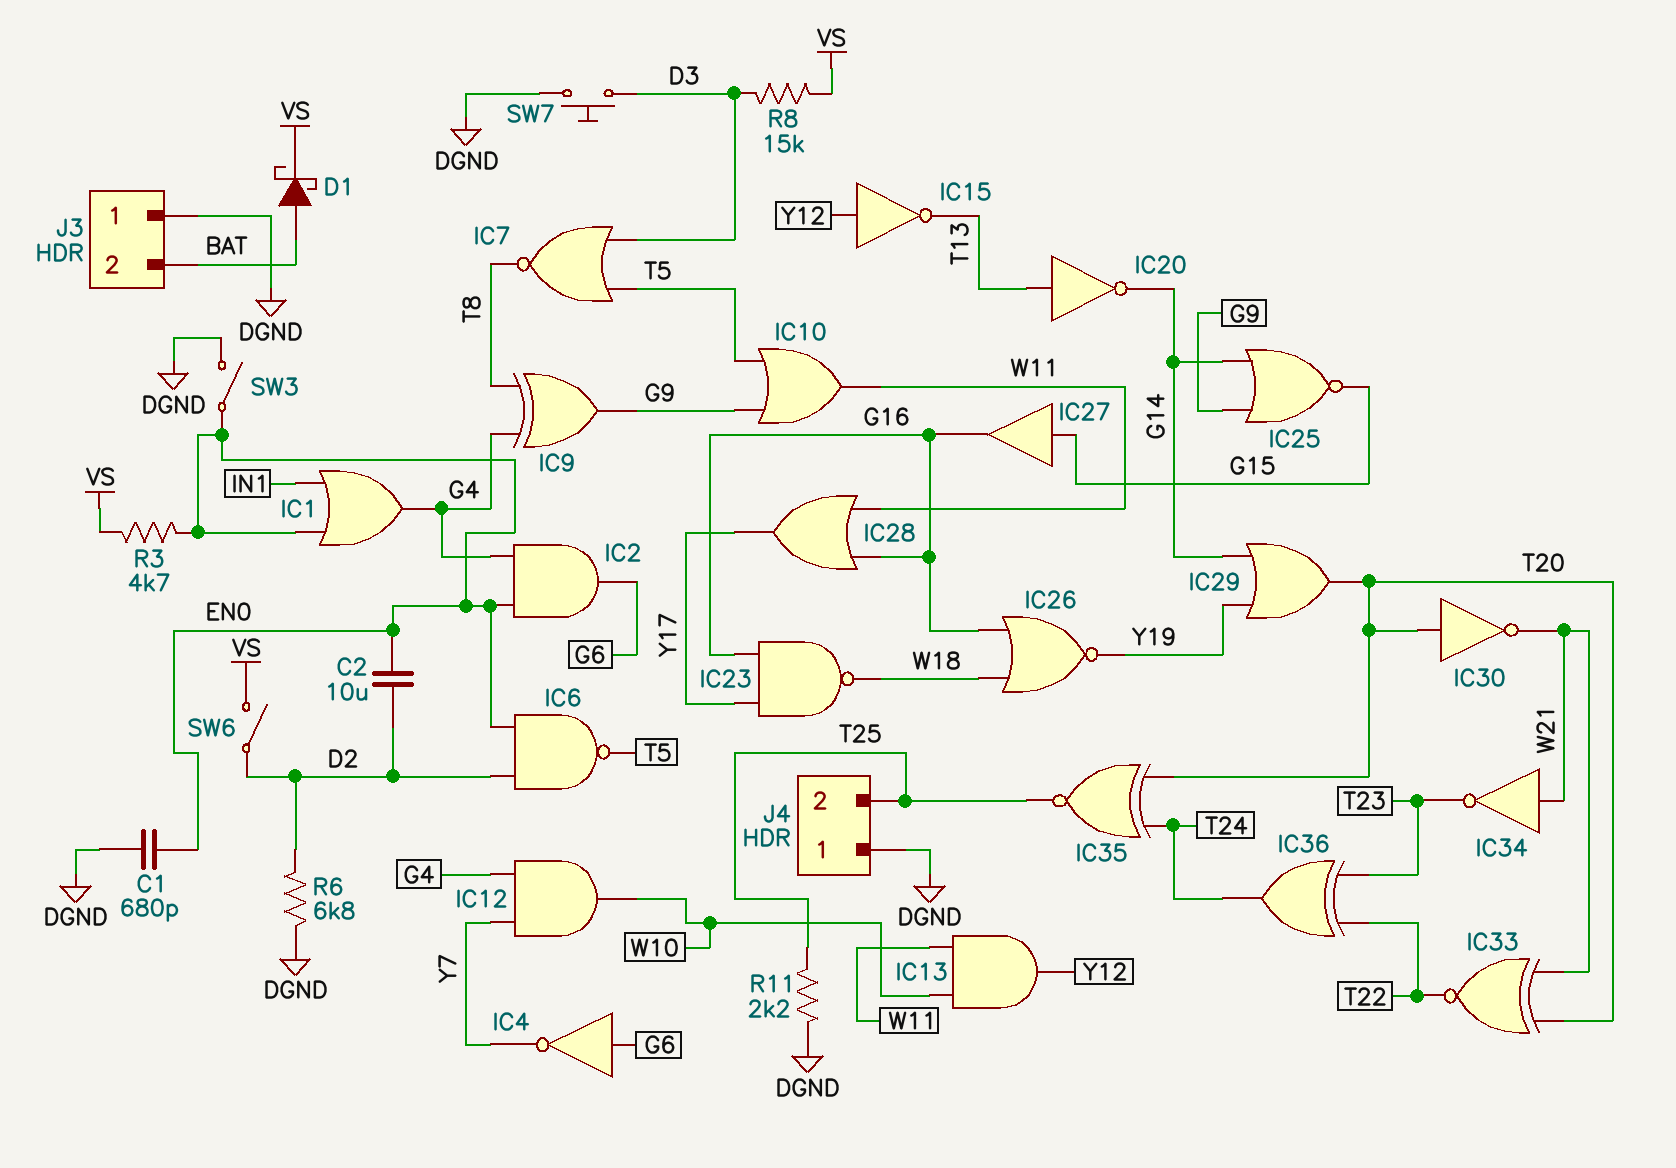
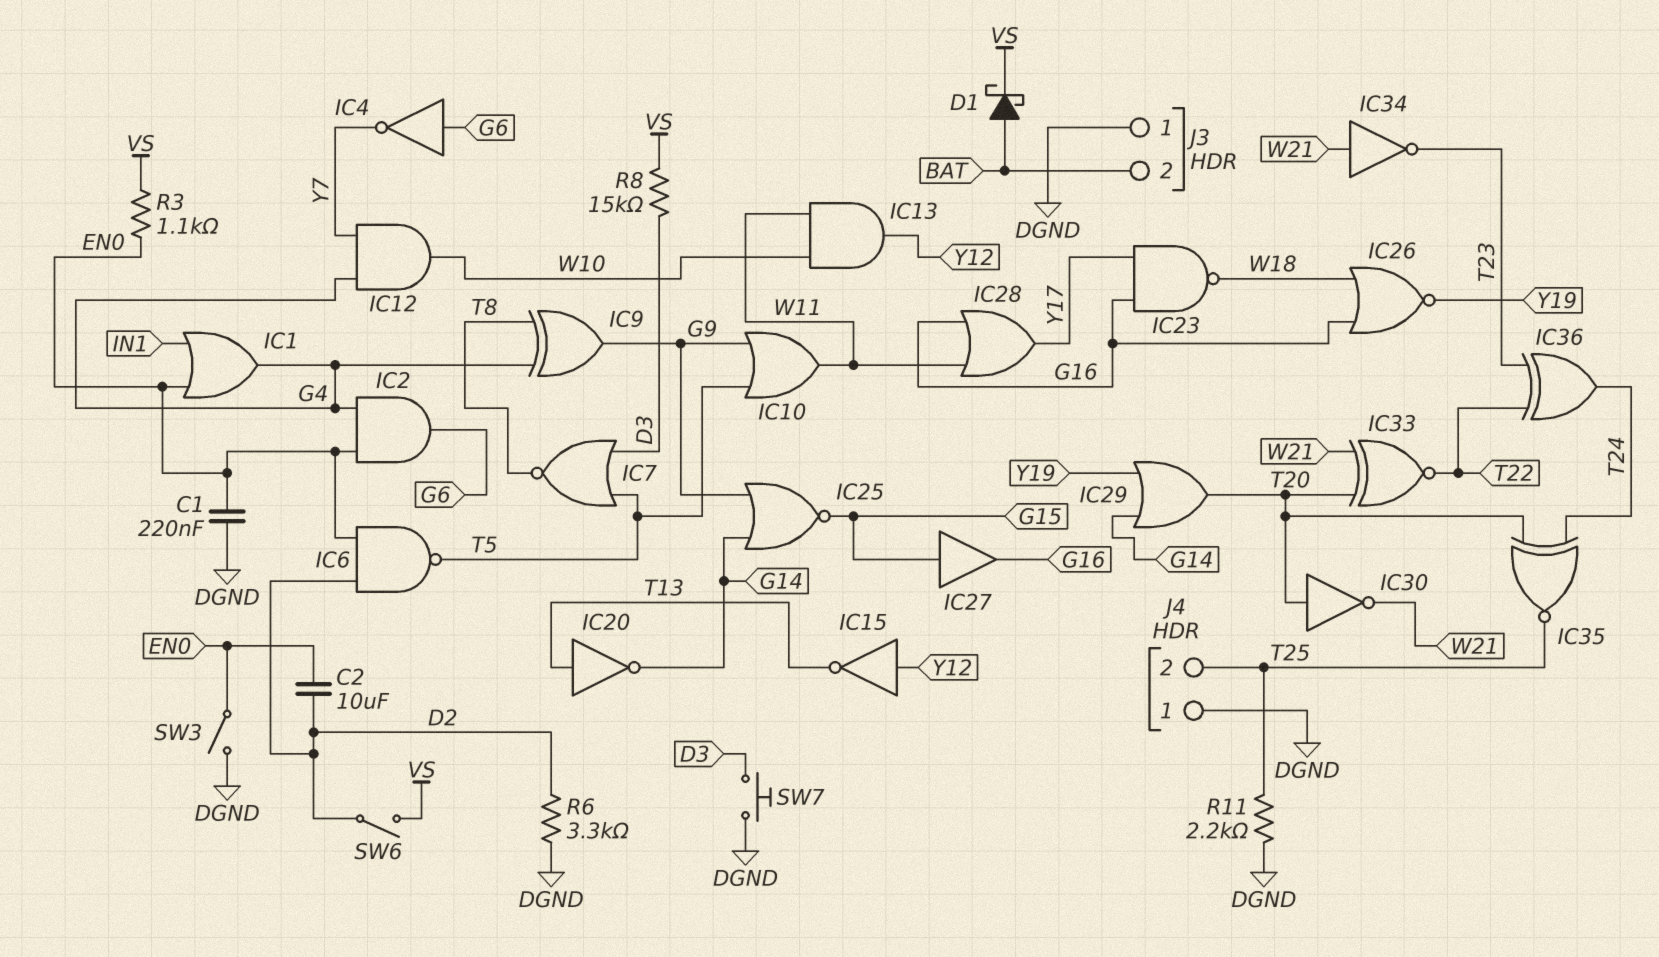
C1: 680pF (DGND, EN0) -> 220nF (DGND, EN0)
R3: 4.7k (EN0, VS) -> 1.1k (EN0, VS)
R6: 6.8k (D2, DGND) -> 3.3k (D2, DGND)

